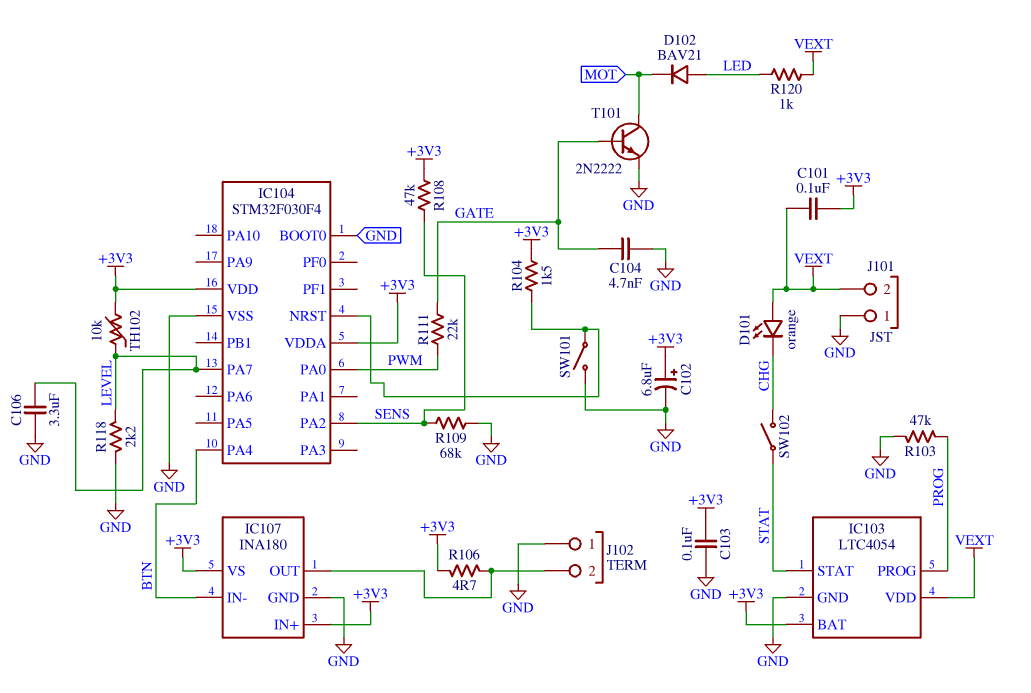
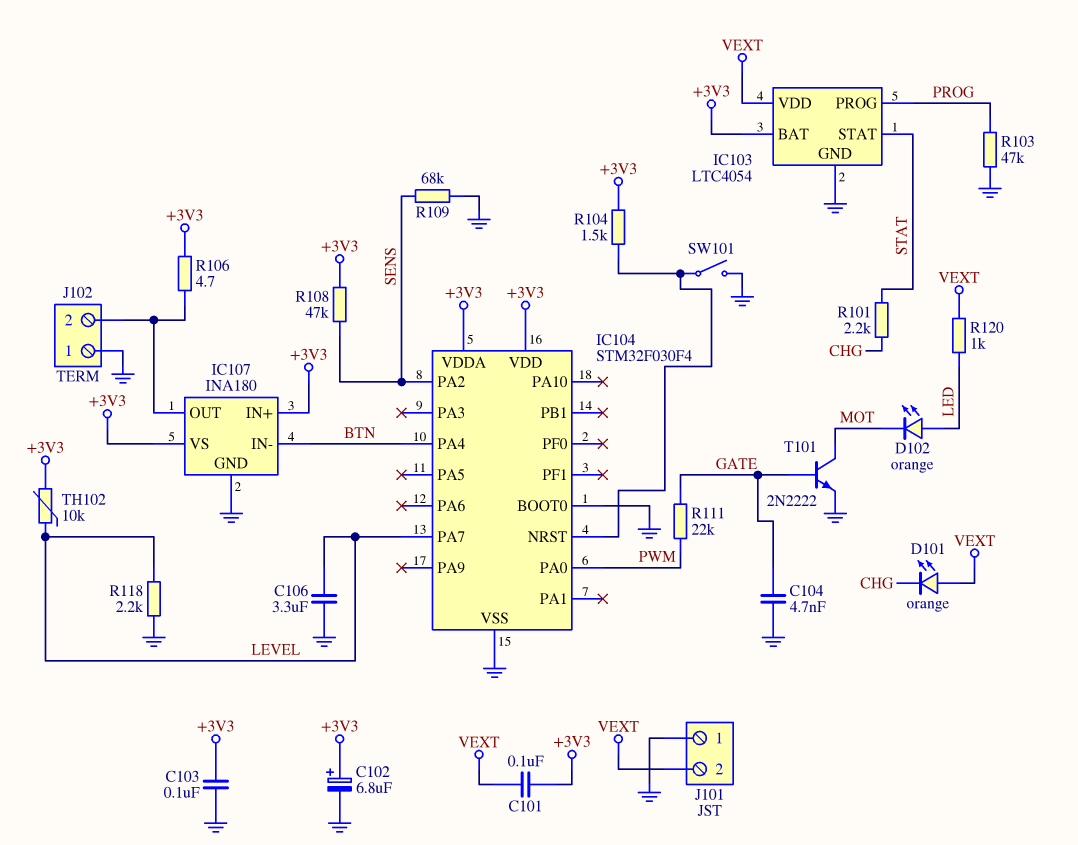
D102: diode BAV21 (A LED, K MOT) -> LED orange (A LED, K MOT)
R101: none -> 2.2k (CHG, STAT)
SW102: switch (CHG, STAT) -> none

